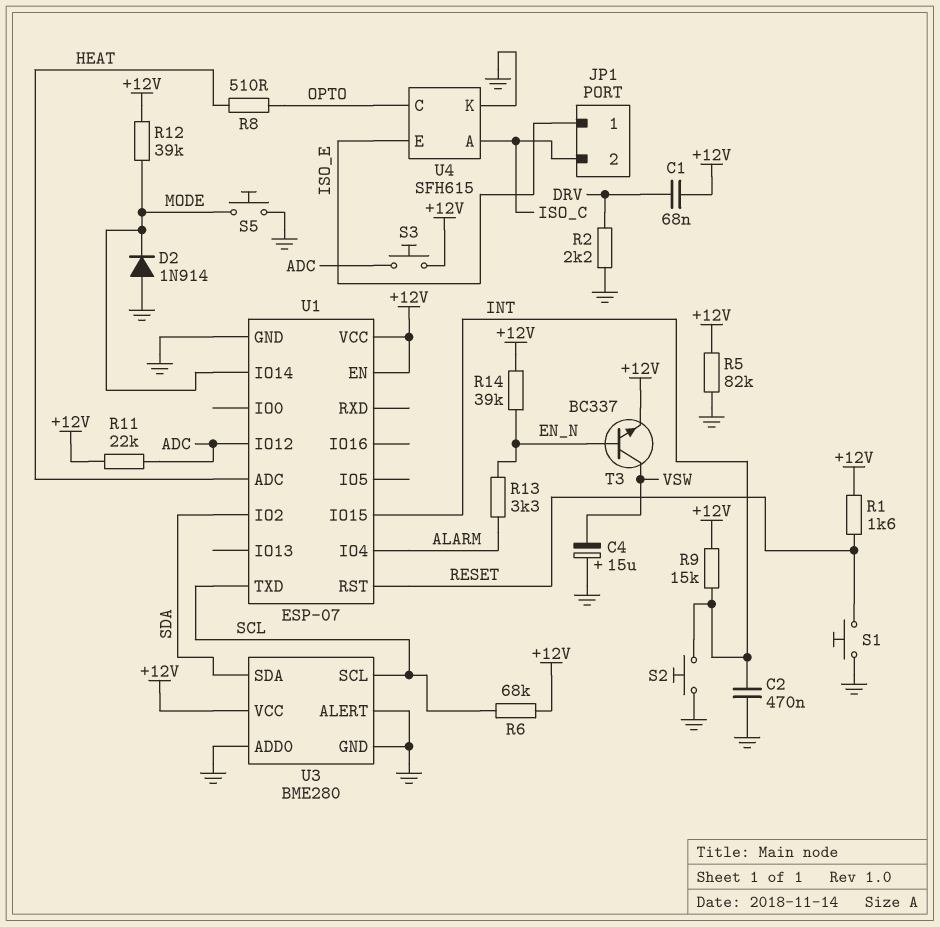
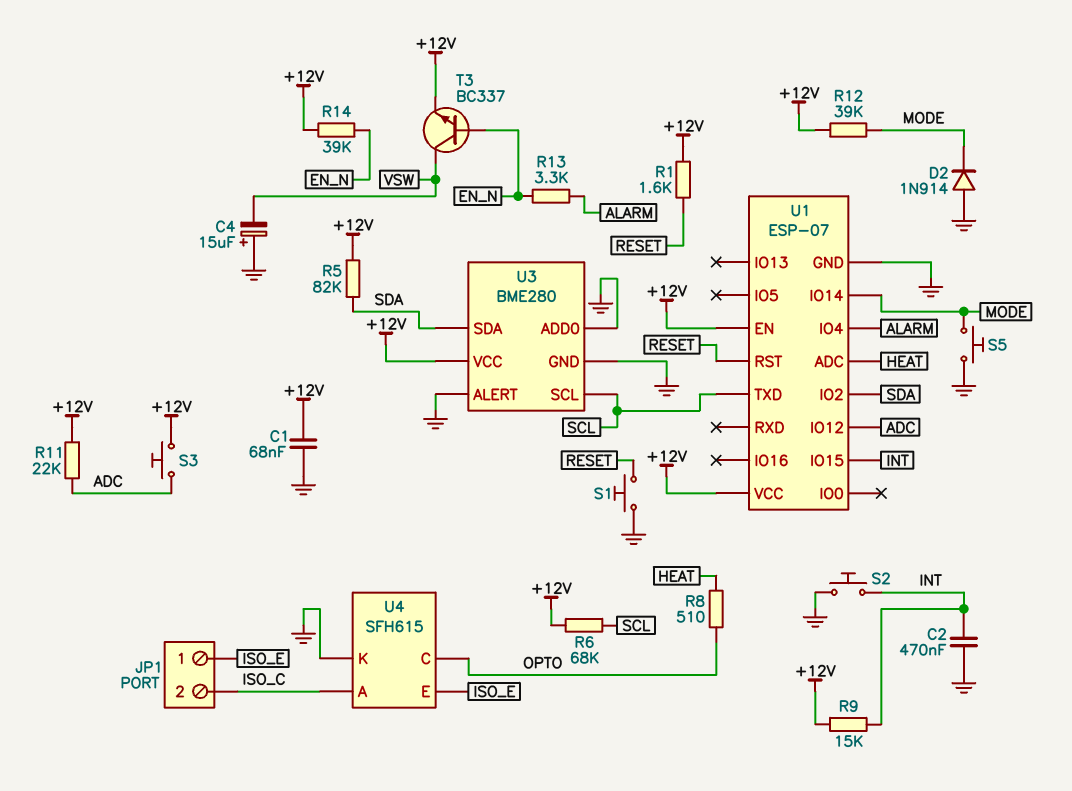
C1: 68nF (+12V, DRV) -> 68nF (+12V, GND)
R2: 2.2k (DRV, GND) -> none
R5: 82k (+12V, GND) -> 82k (+12V, SDA)

